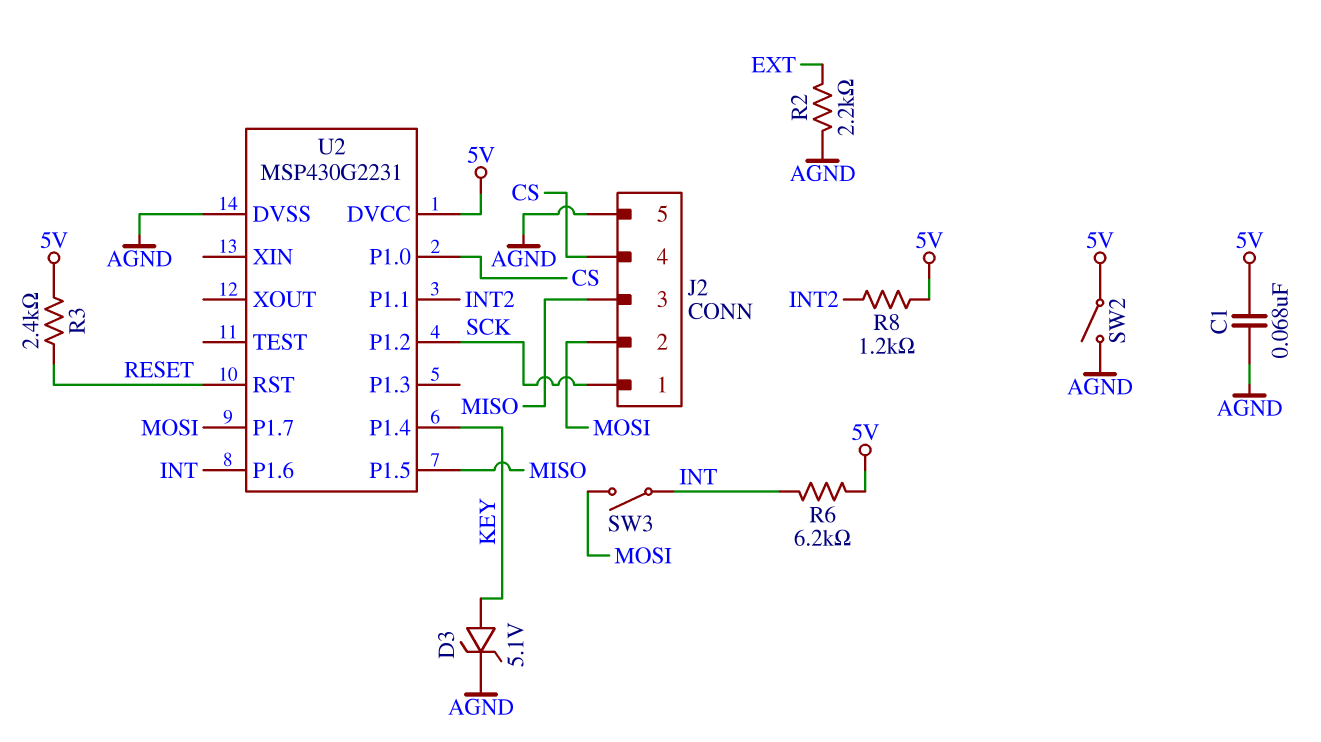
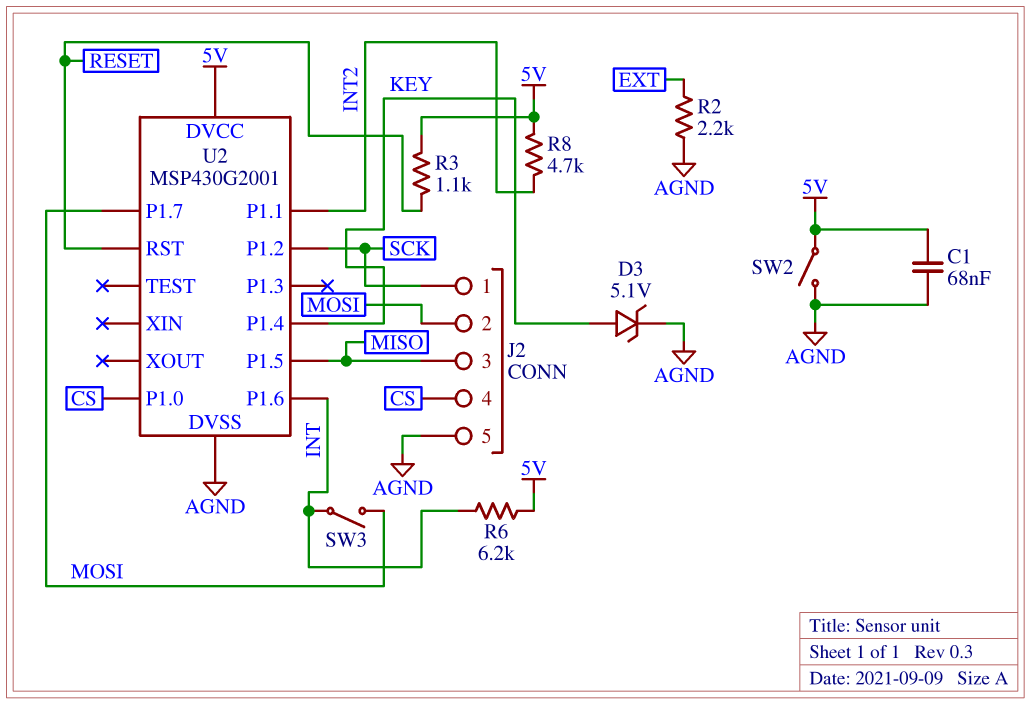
R3: 2.4k (5V, RESET) -> 1.1k (5V, RESET)
R8: 1.2k (5V, INT2) -> 4.7k (5V, INT2)
U2: MSP430G2231 -> MSP430G2001

